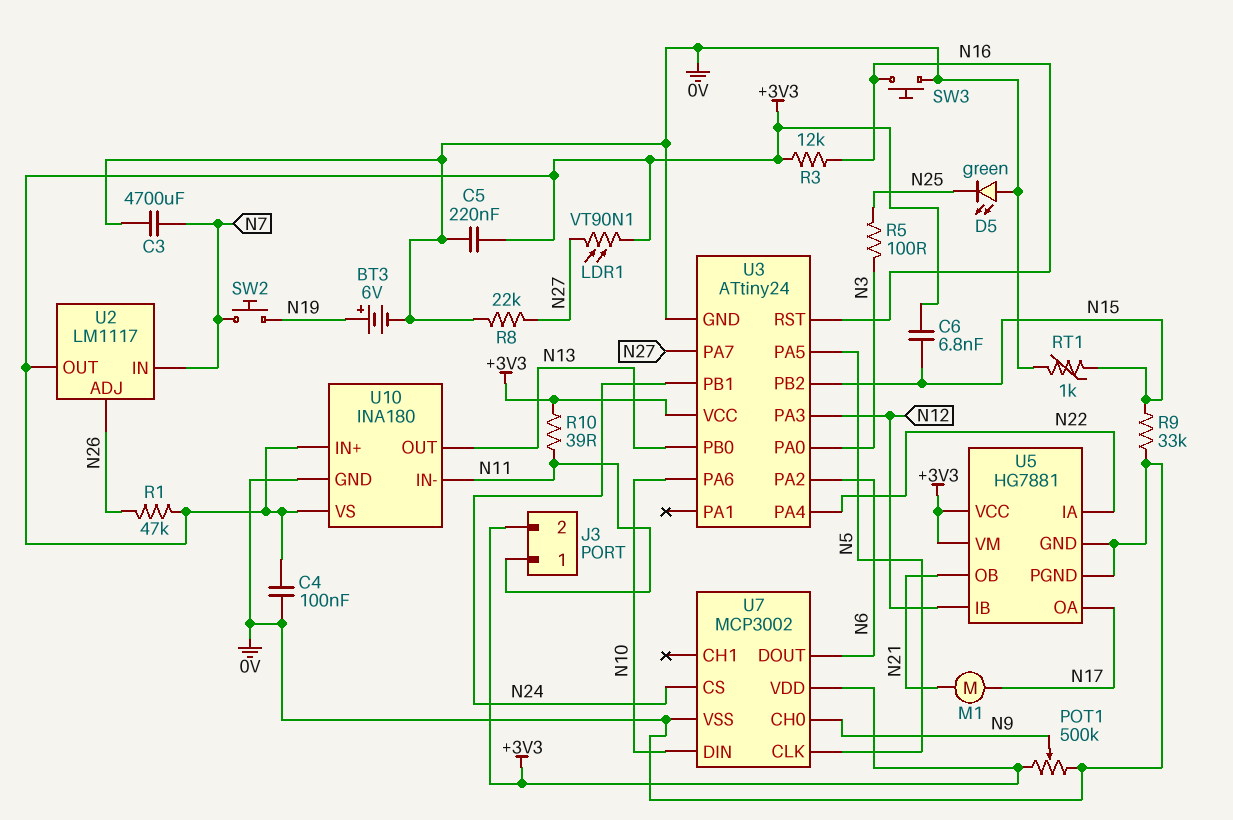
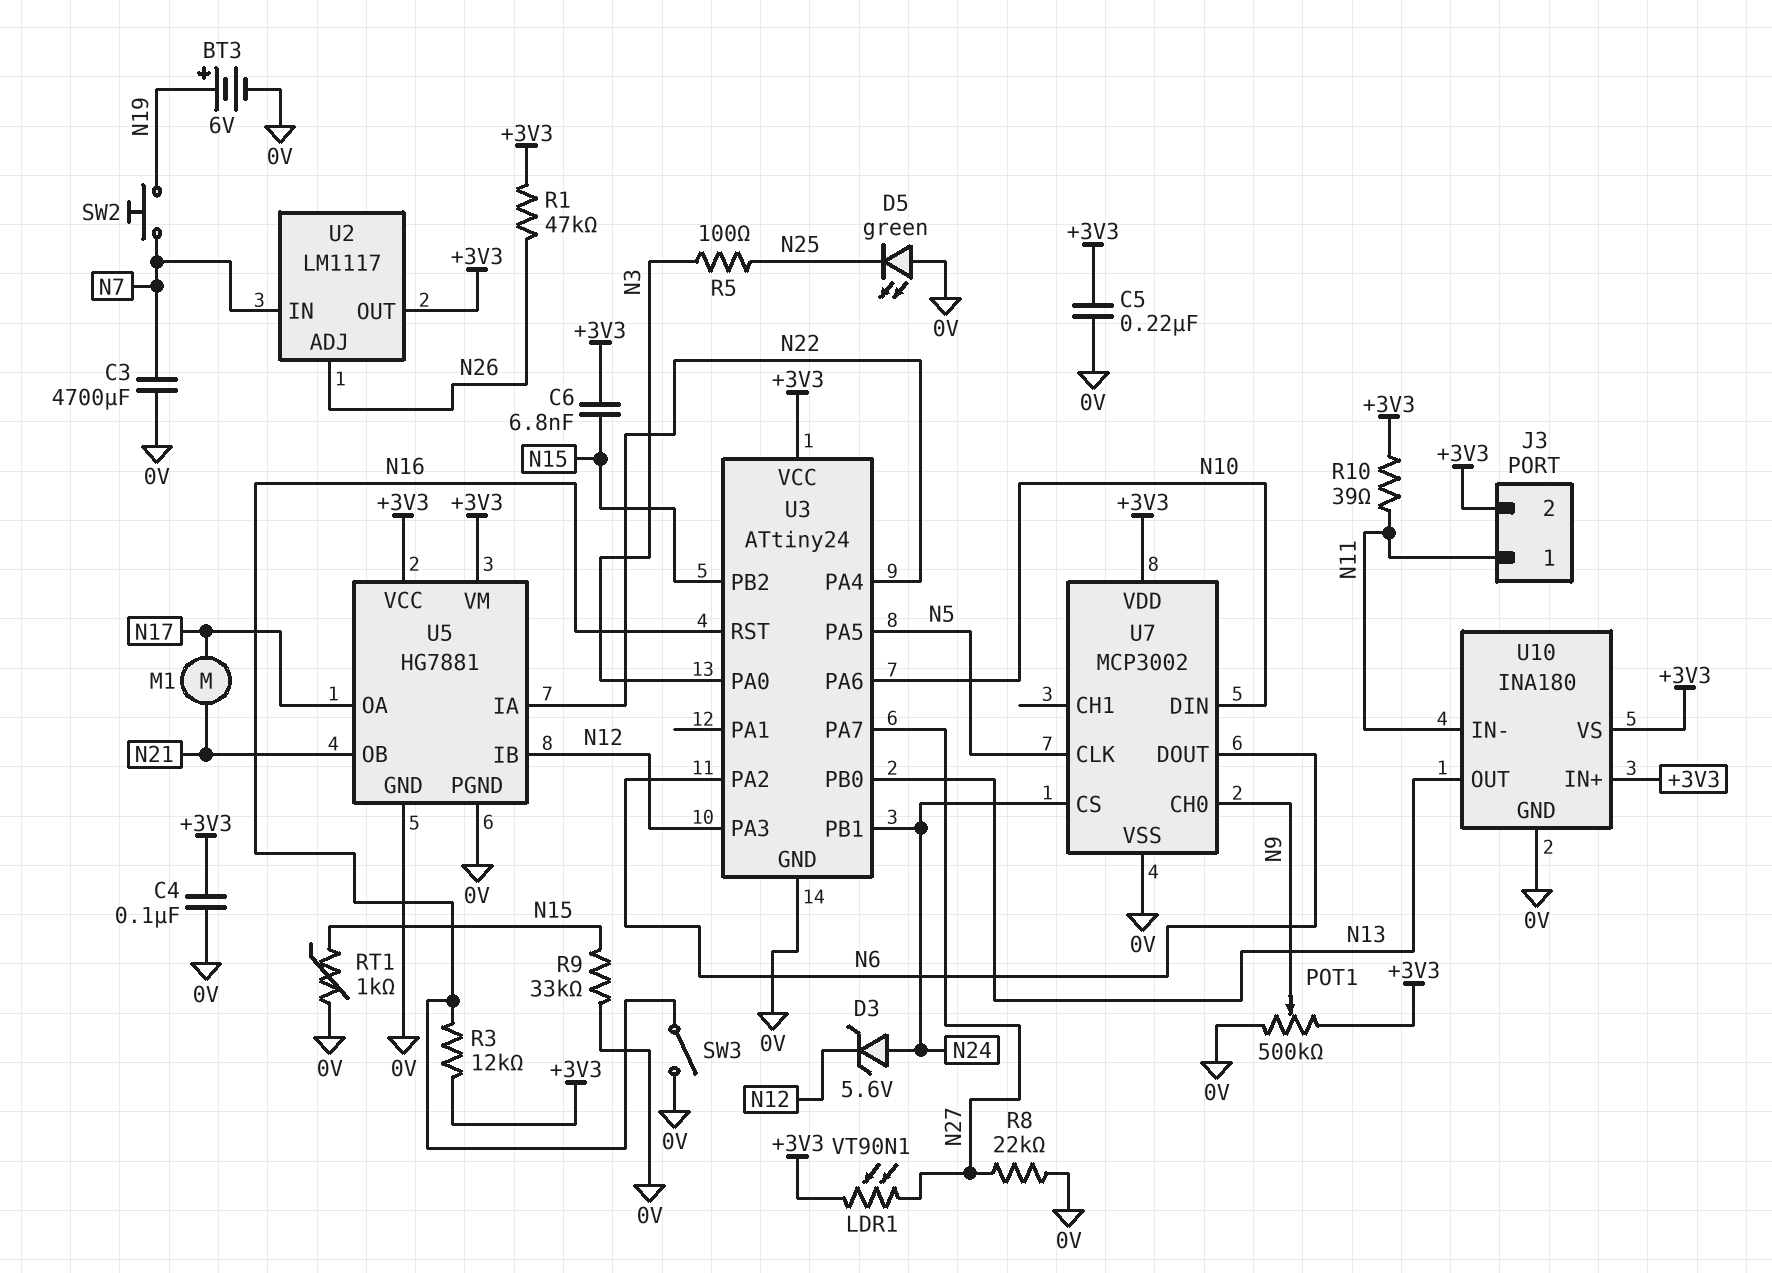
D3: none -> zener 5.6V (A N24, K N12)
SW3: button (0V, N16) -> switch (0V, N16)

